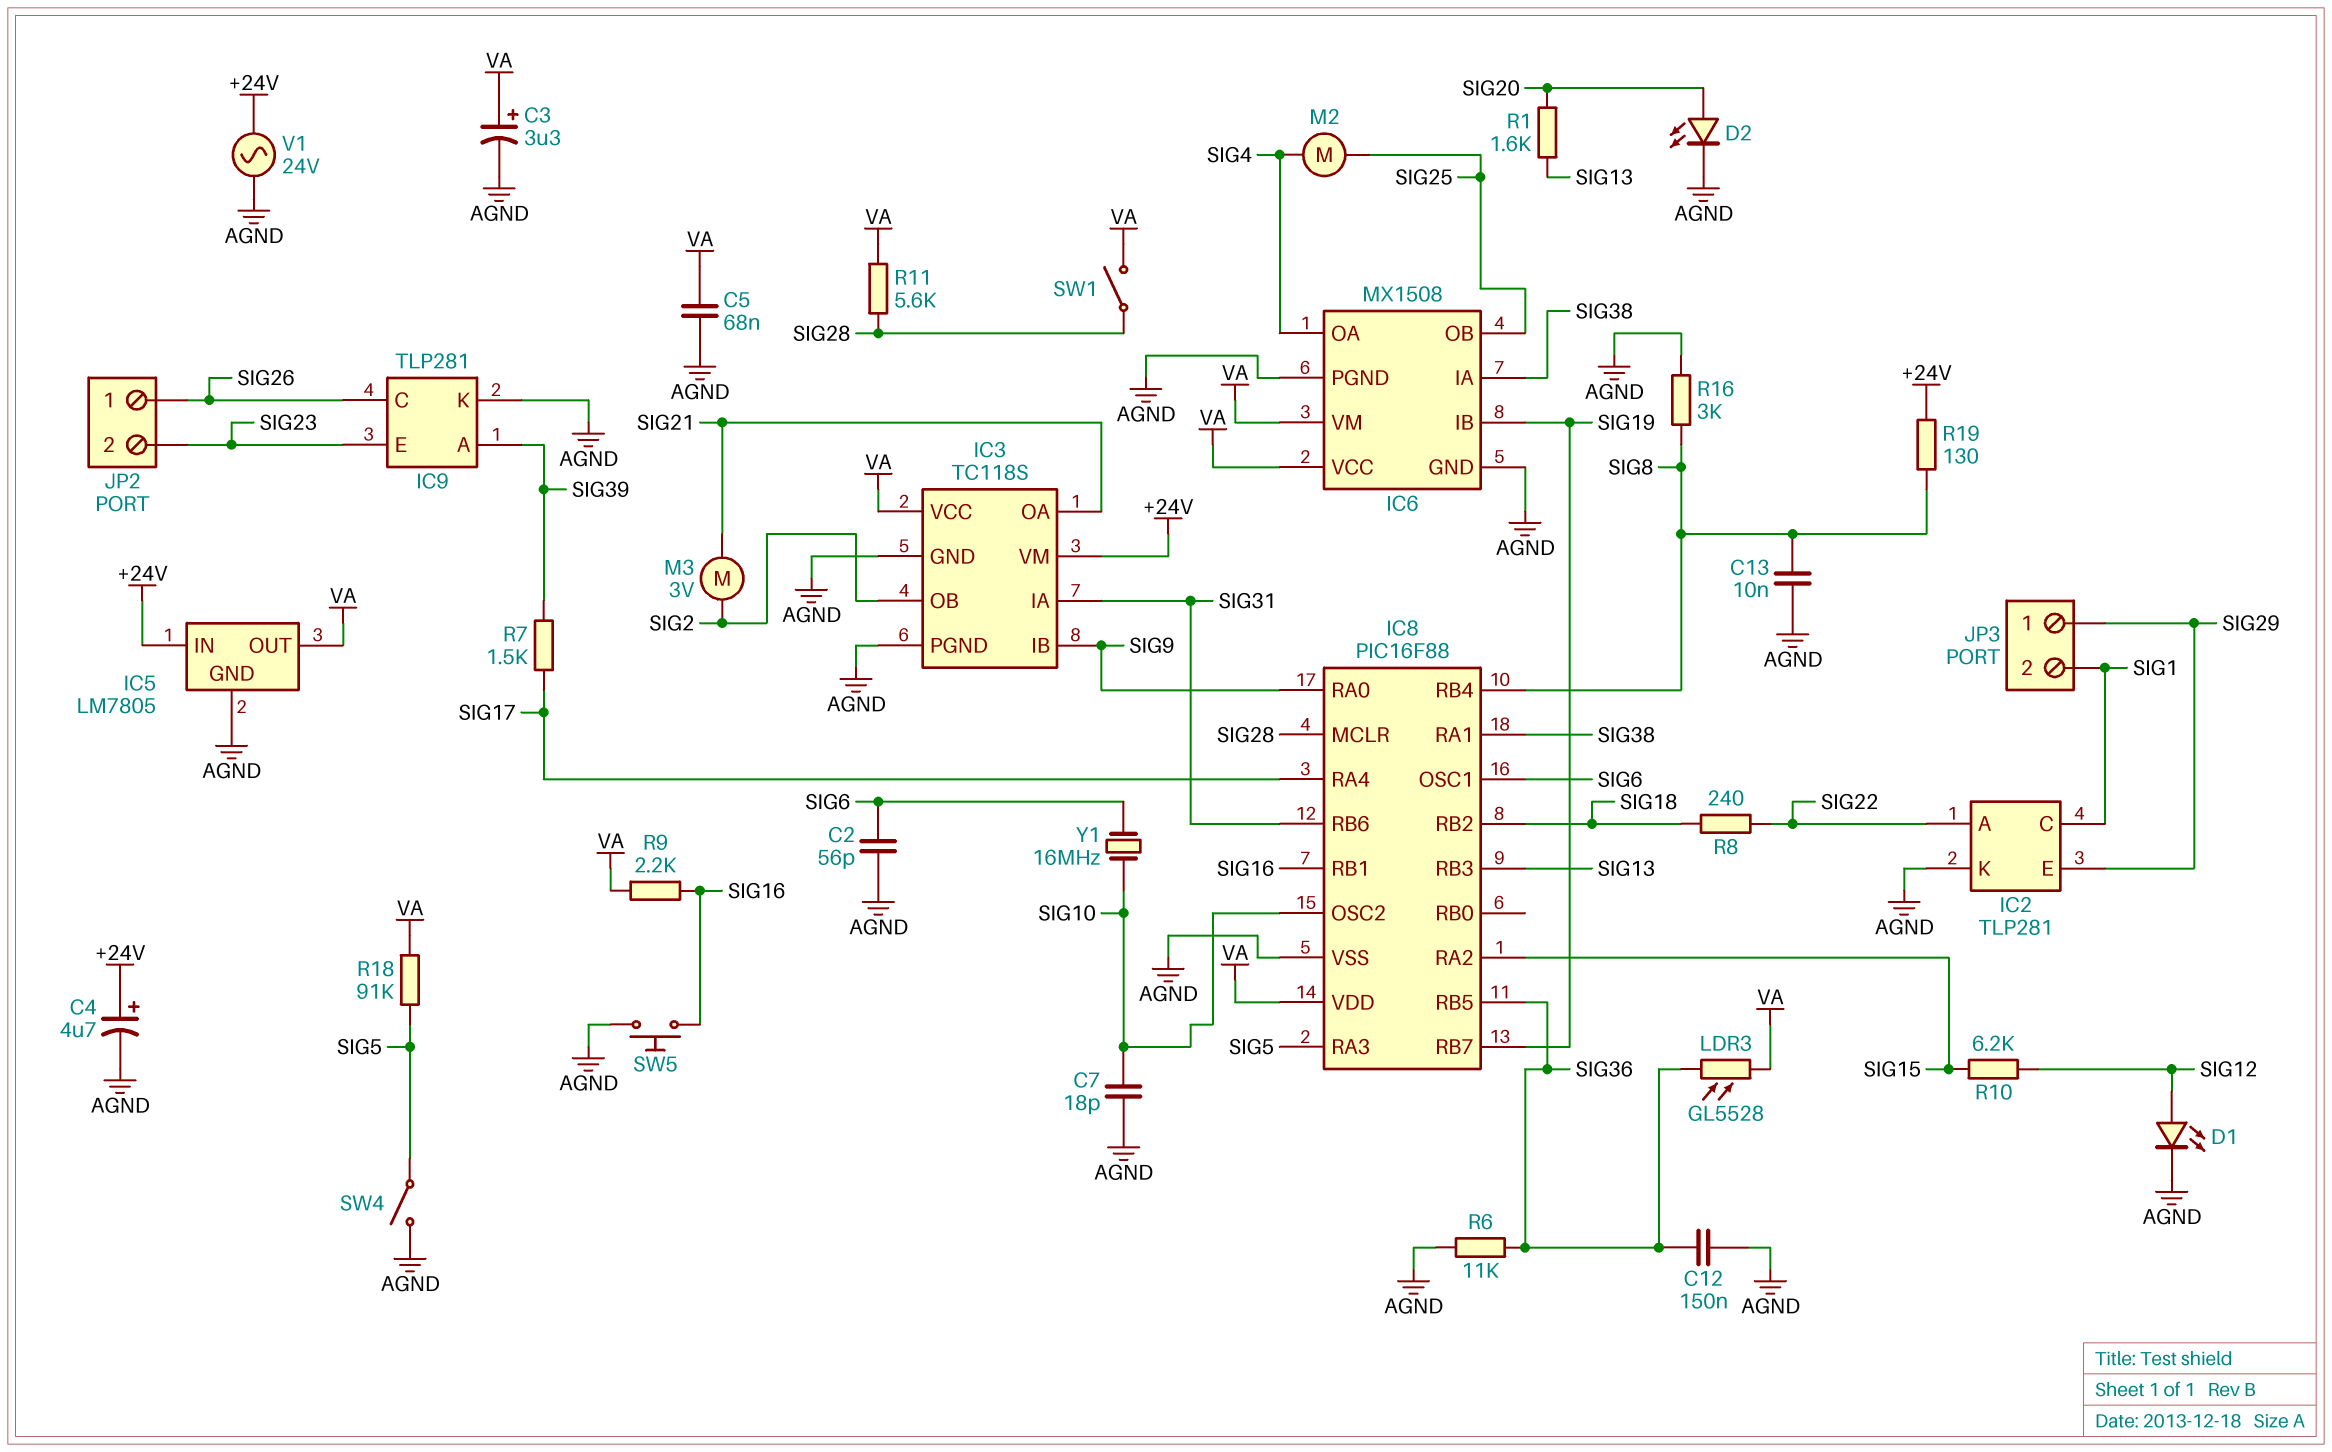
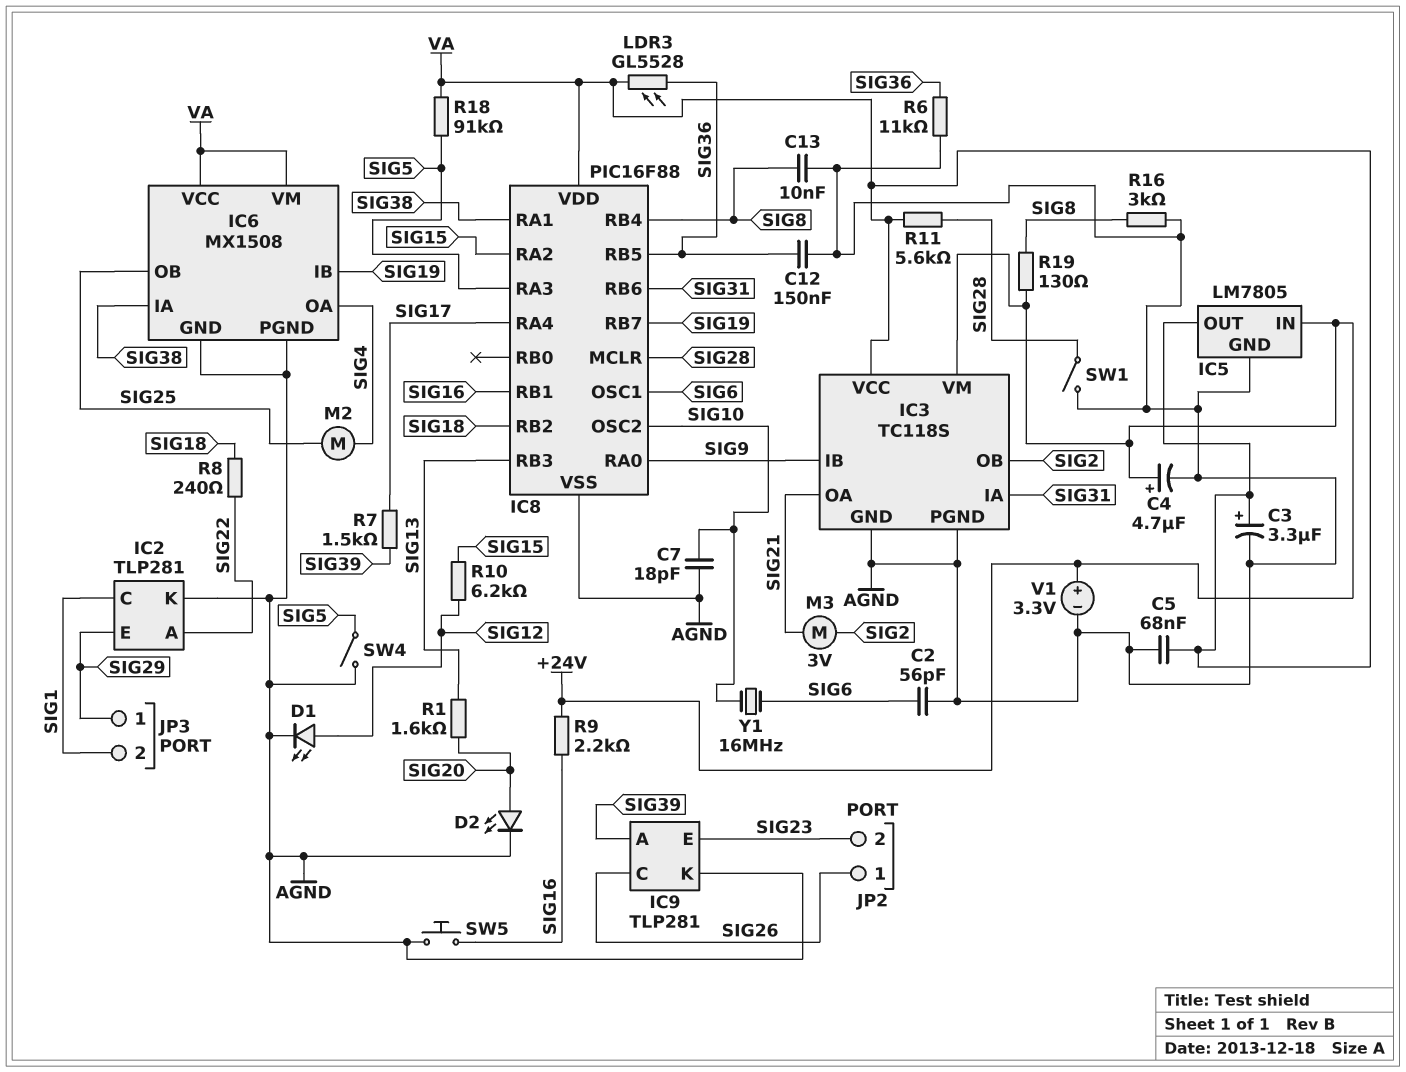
R9: 2.2k (SIG16, VA) -> 2.2k (+24V, SIG16)
SW1: switch (SIG28, VA) -> switch (AGND, SIG28)
V1: AC 24V (+24V, AGND) -> 3.3V (plus +24V, minus AGND)

